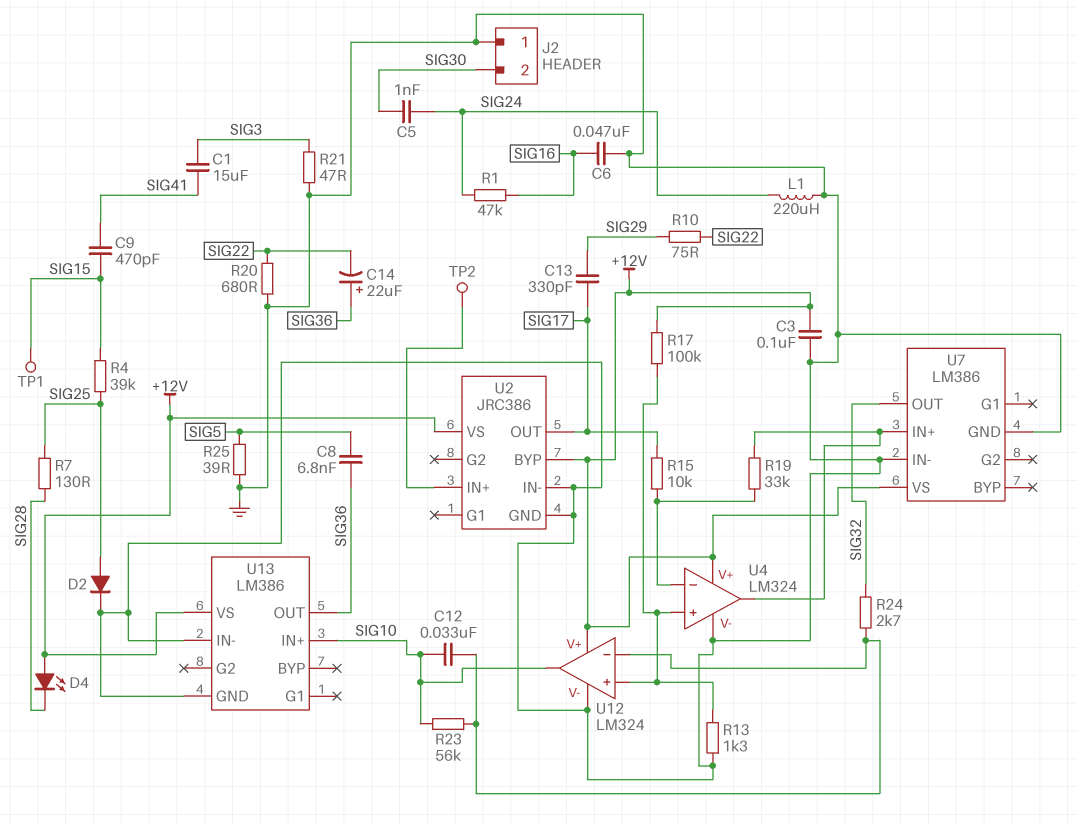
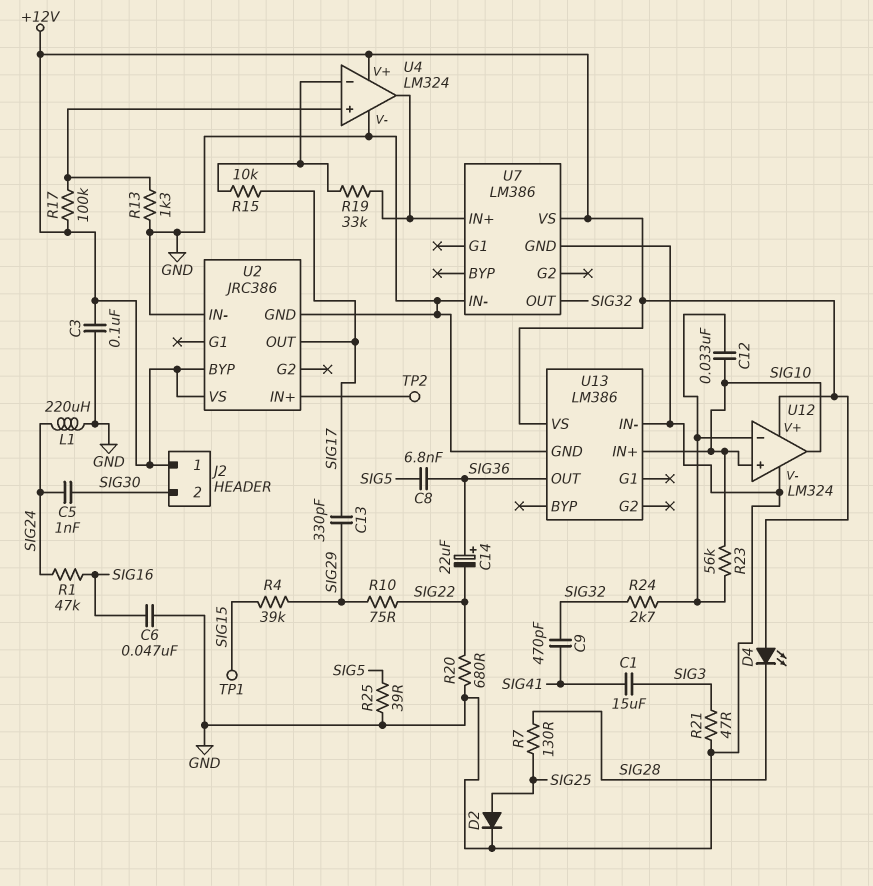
C9: 470pF (SIG15, SIG41) -> 470pF (SIG32, SIG41)
J2 pin 1: GND -> +12V
R4: 39k (SIG15, SIG25) -> 39k (SIG15, SIG29)
U12 pin in+: U4/in+ -> SIG10

